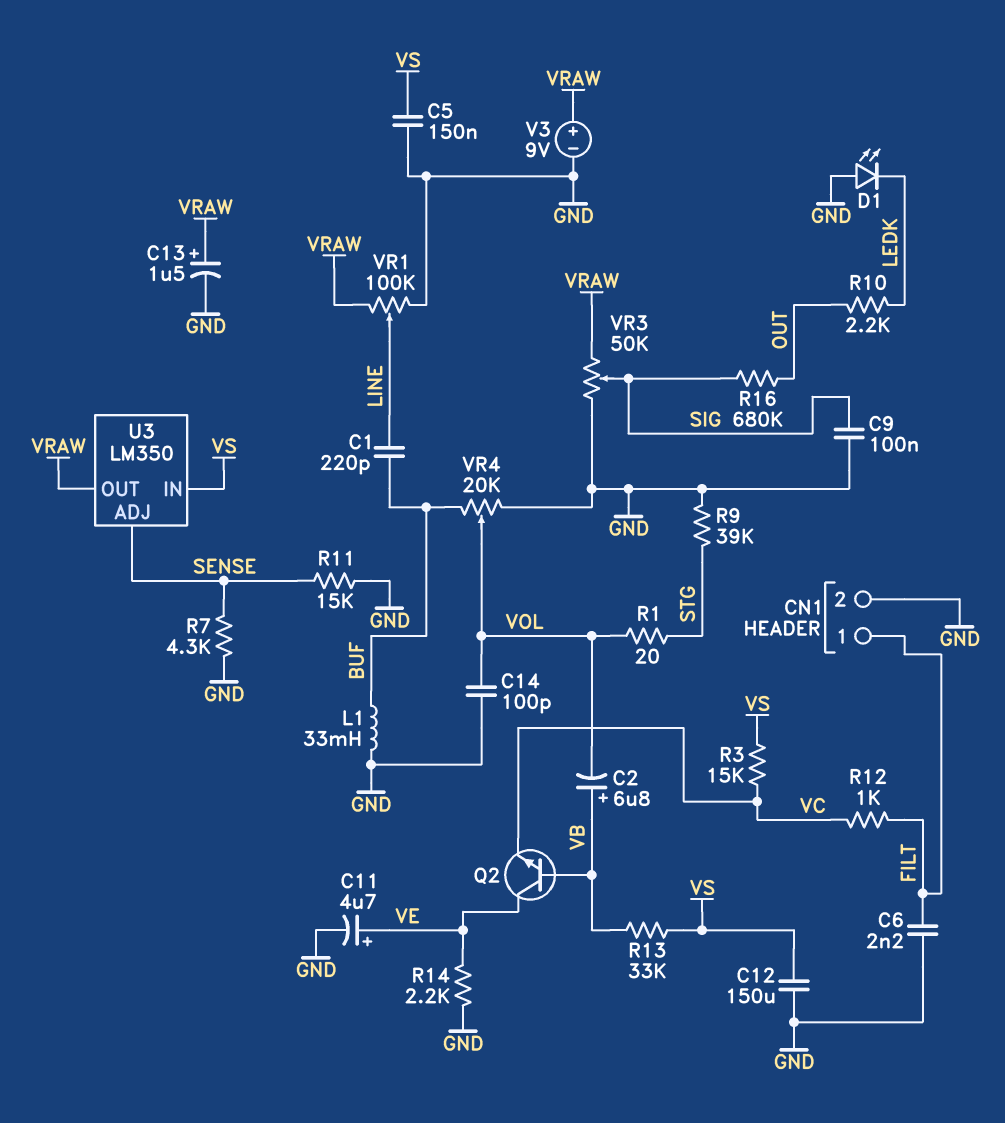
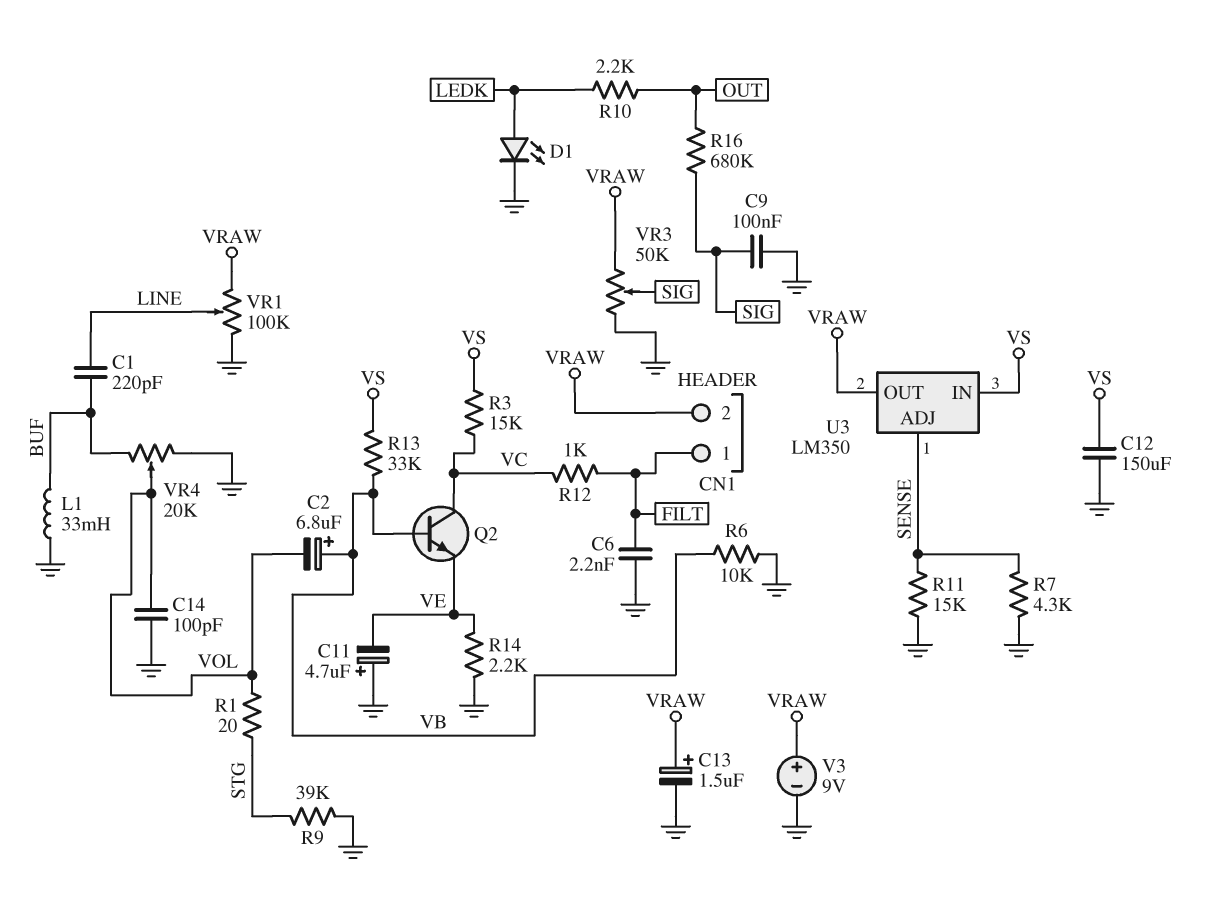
C5: 150nF (GND, VS) -> none
C11: 4.7uF (plus VE, minus GND) -> 4.7uF (plus GND, minus VE)
CN1 pin 2: GND -> VRAW
D1: LED (A GND, K LEDK) -> LED (A LEDK, K GND)
Q2: NPN (B VB, C VE, E VC) -> NPN (B VB, C VC, E VE)
R6: none -> 10k (GND, VB)

